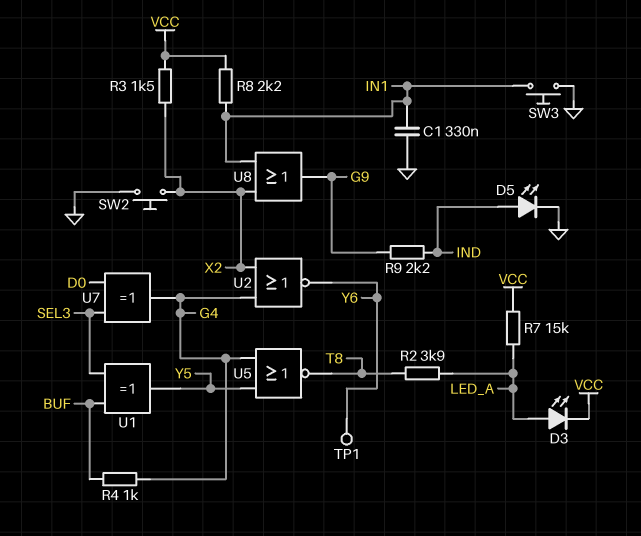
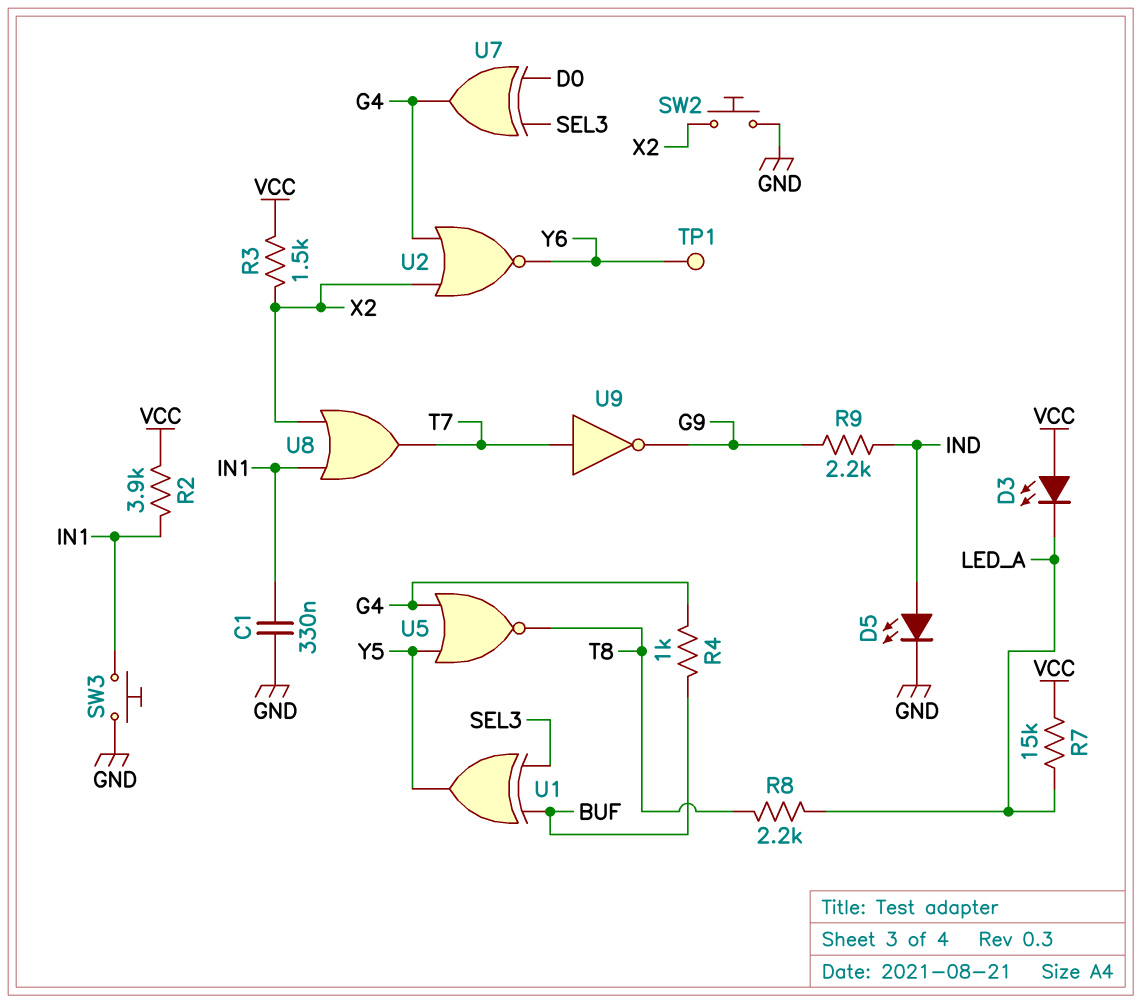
D3: LED (A LED_A, K VCC) -> LED (A VCC, K LED_A)
R2: 3.9k (LED_A, T8) -> 3.9k (IN1, VCC)
R8: 2.2k (IN1, VCC) -> 2.2k (LED_A, T8)
U8: OR (in IN1, in X2, out G9) -> OR (in IN1, in X2, out T7)
U9: none -> NOT (in T7, out G9)

